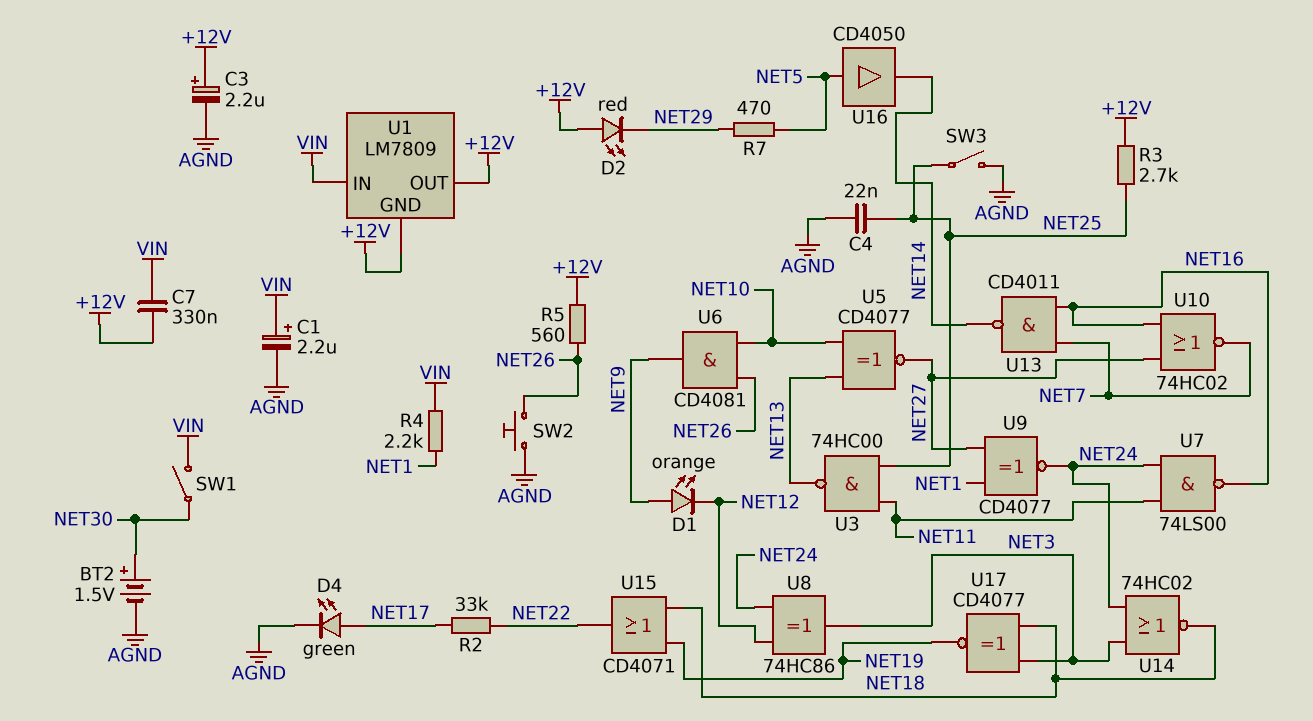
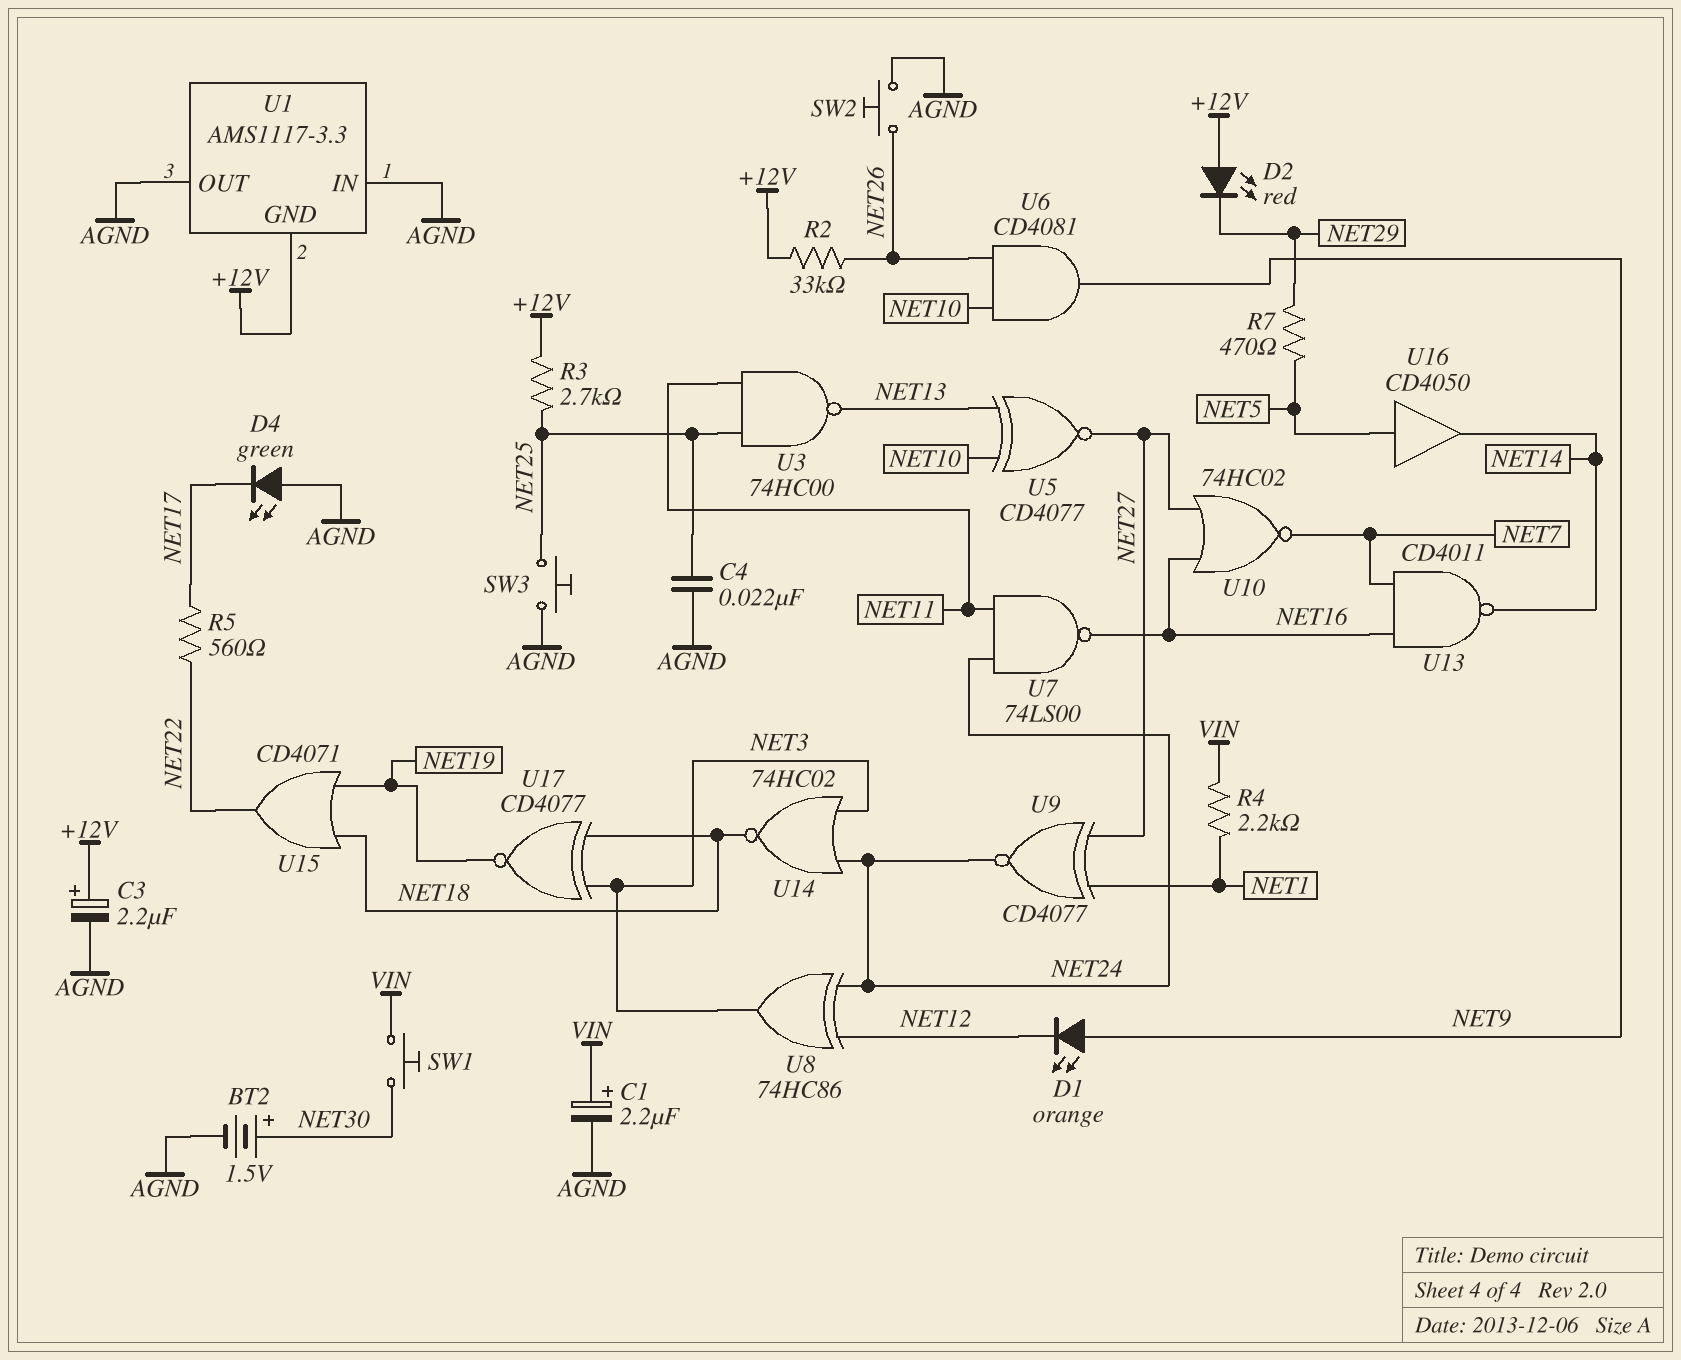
C7: 330nF (+12V, VIN) -> none
D4: LED green (A NET17, K AGND) -> LED green (A AGND, K NET17)
R2: 33k (NET17, NET22) -> 33k (+12V, NET26)
R5: 560 (+12V, NET26) -> 560 (NET17, NET22)
SW1: switch (NET30, VIN) -> button (NET30, VIN)
SW3: switch (AGND, NET25) -> button (AGND, NET25)
U1: LM7809 -> AMS1117-3.3
U1 pin IN: VIN -> AGND
U1 pin OUT: +12V -> AGND

